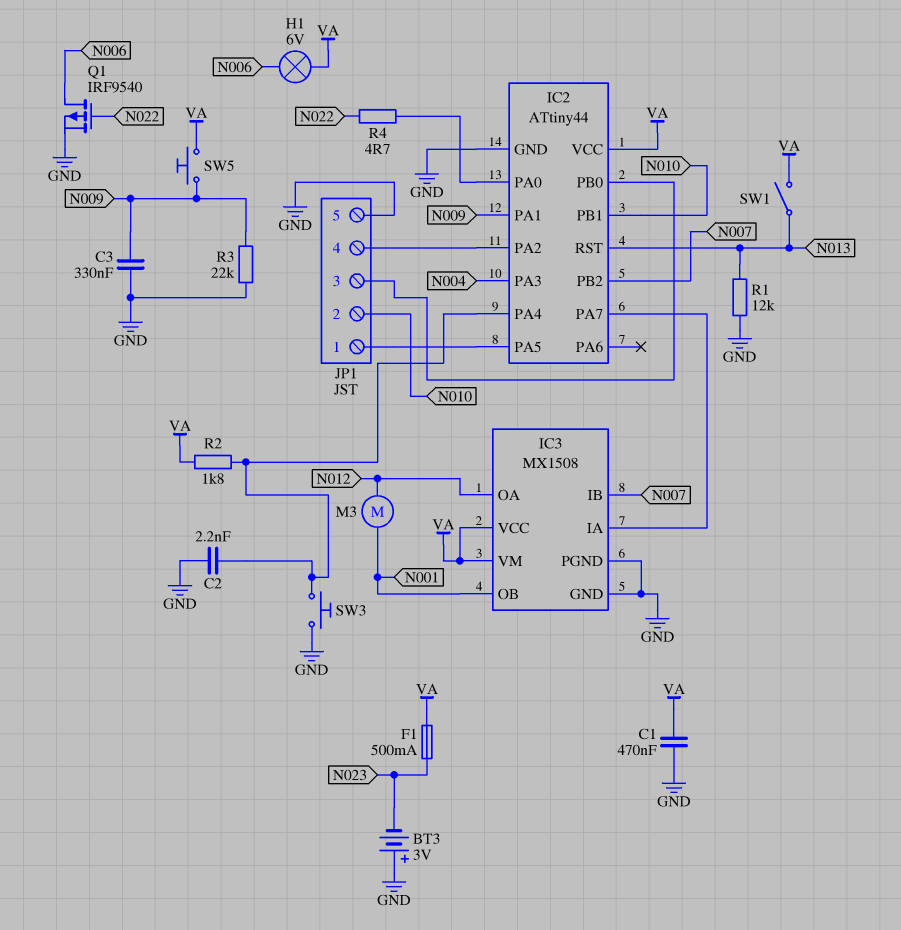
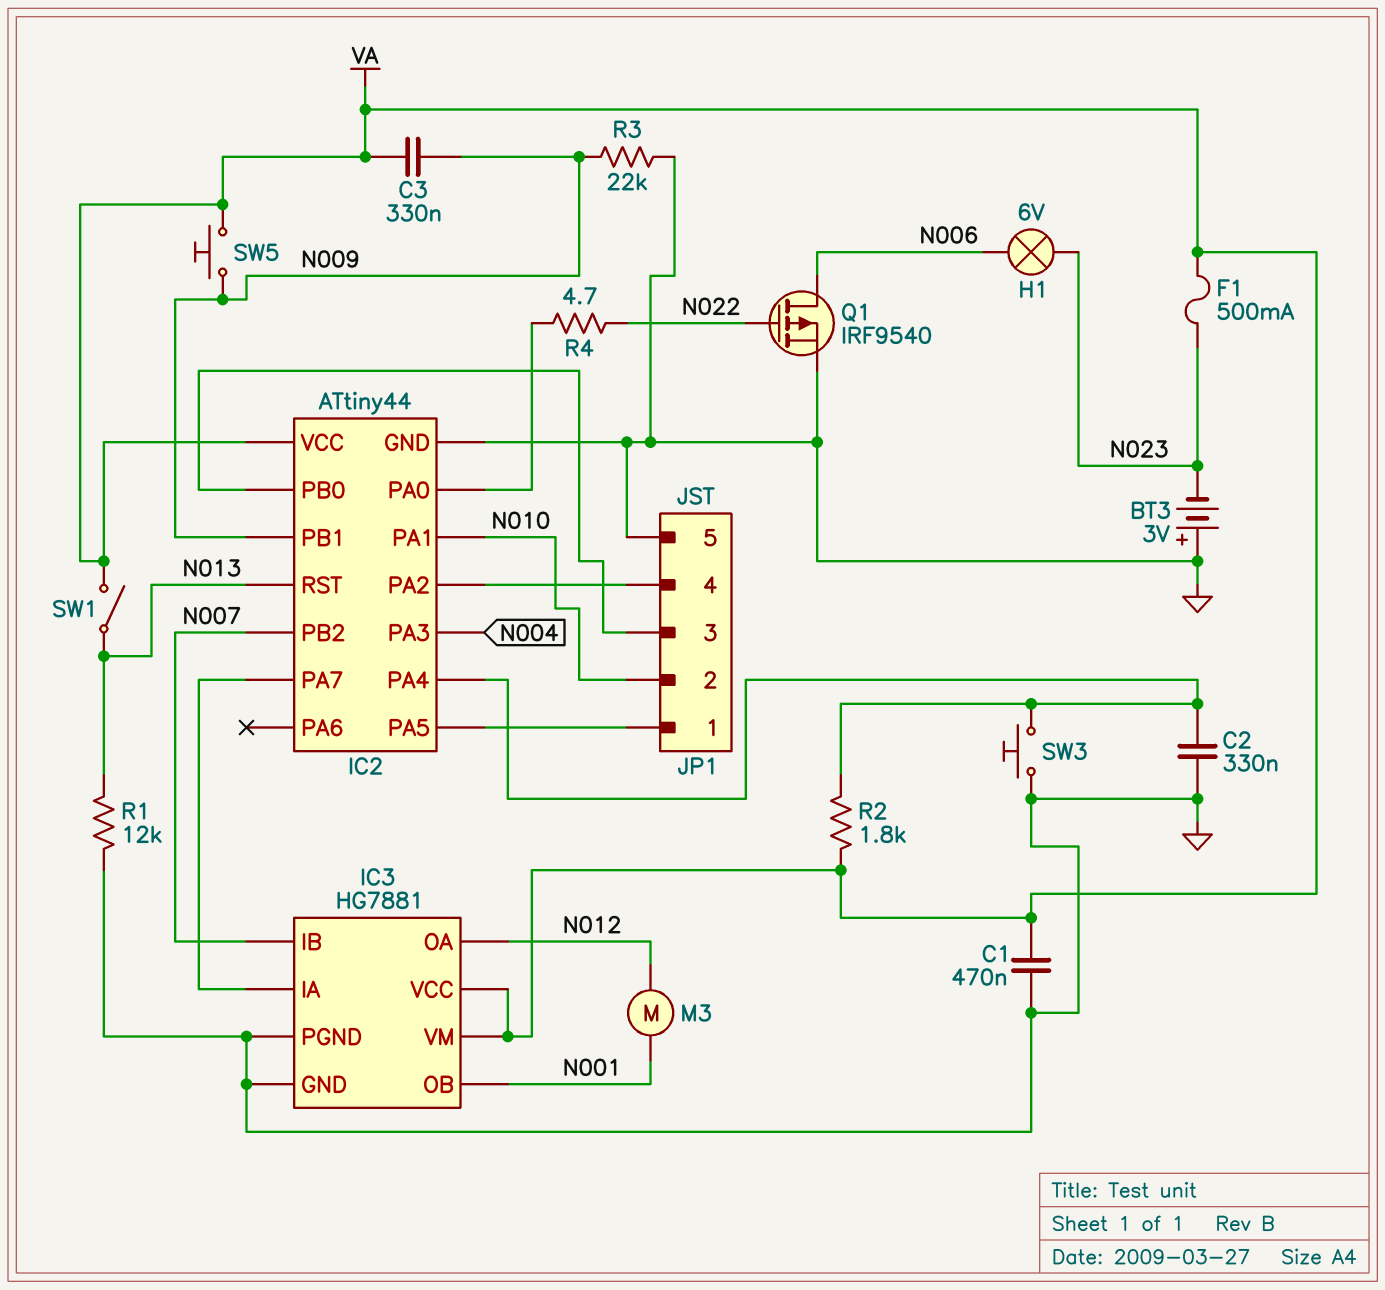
C2: 2.2nF (GND, IC2/PA4) -> 330nF (GND, IC2/PA4)
C3: 330nF (GND, N009) -> 330nF (N009, VA)
H1: lamp 6V (N006, VA) -> lamp 6V (N006, N023)
IC2 pin PA1: N009 -> N010
IC2 pin PB1: N010 -> N009
IC3: MX1508 -> HG7881

